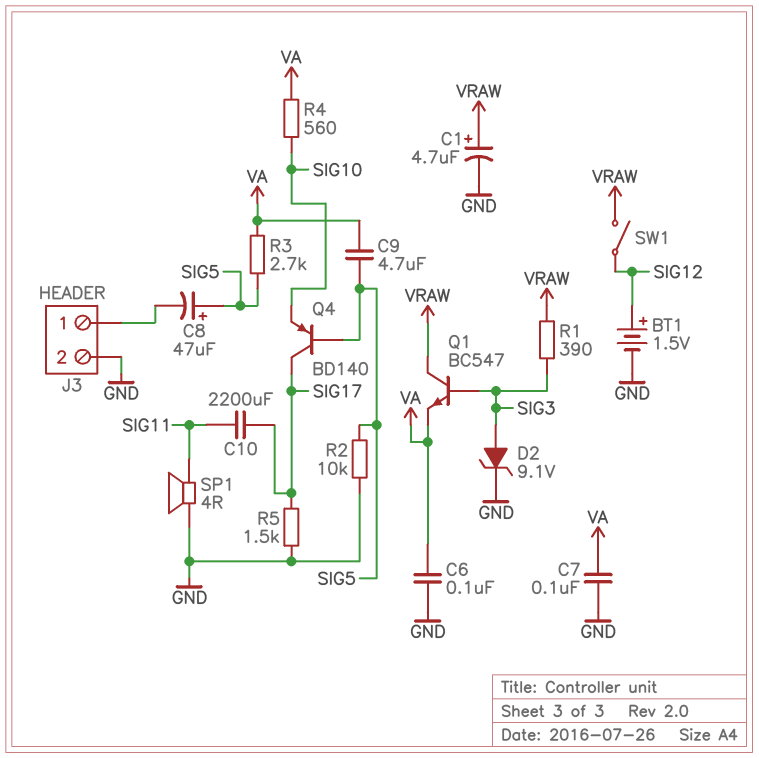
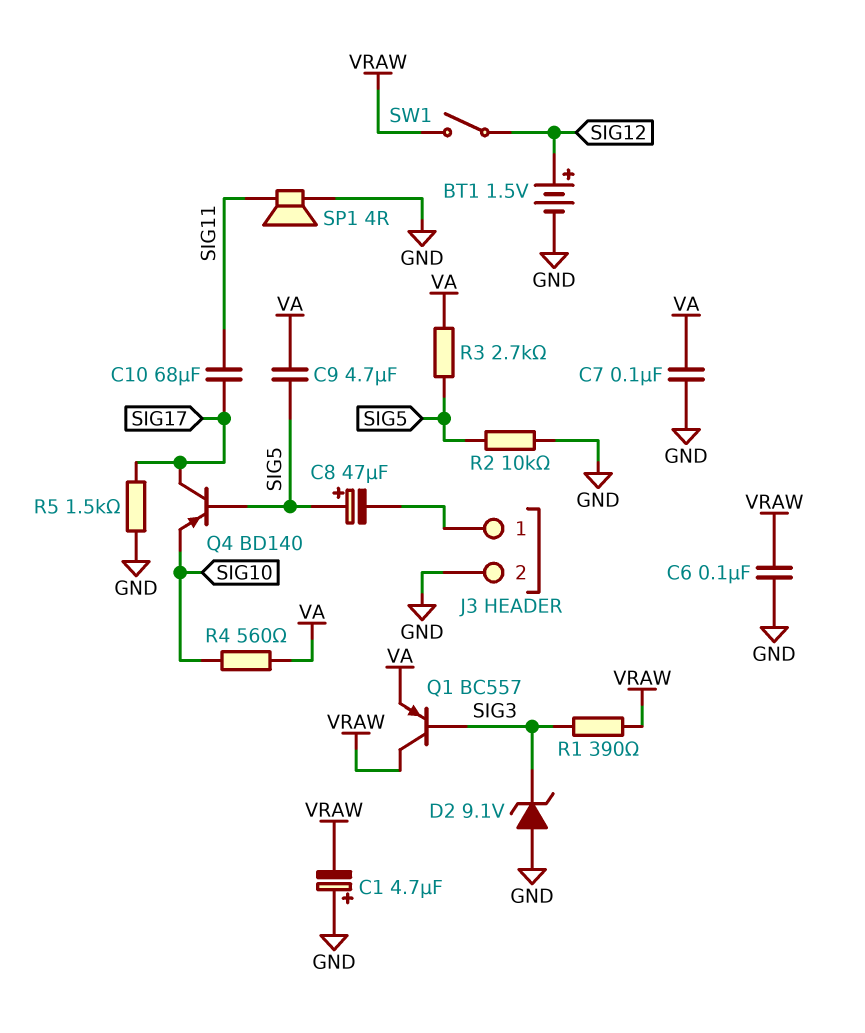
C1: 4.7uF (plus VRAW, minus GND) -> 4.7uF (plus GND, minus VRAW)
C6: 100nF (GND, VA) -> 100nF (GND, VRAW)
C10: 2200uF (SIG11, SIG17) -> 68uF (SIG11, SIG17)
D2: zener 9.1V (A SIG3, K GND) -> zener 9.1V (A GND, K SIG3)
Q1: NPN BC547 (B SIG3, C VRAW, E VA) -> PNP BC557 (B SIG3, C VRAW, E VA)

